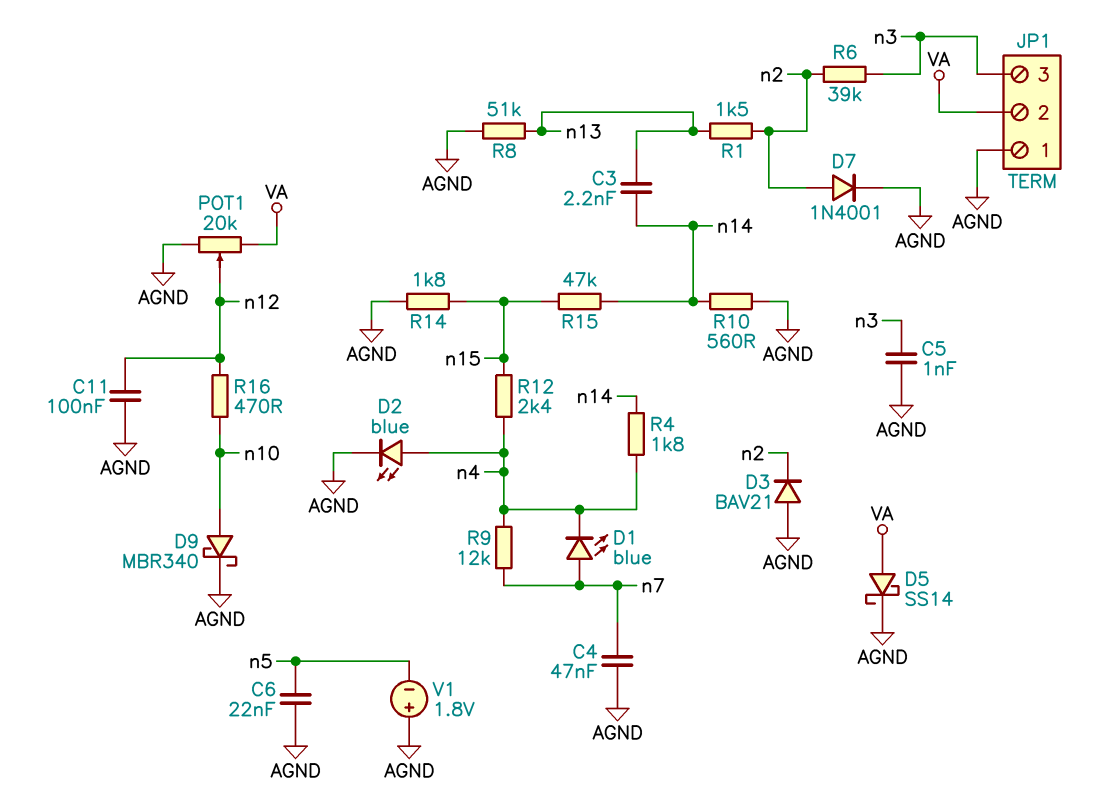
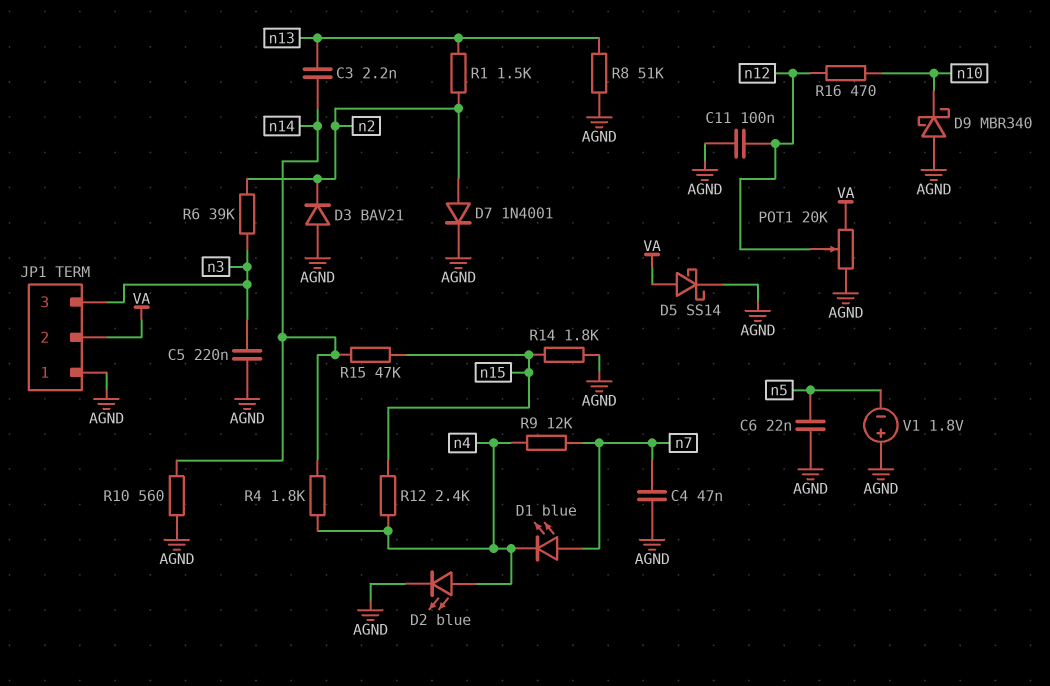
C5: 1nF (AGND, n3) -> 220nF (AGND, n3)
D9: schottky MBR340 (A n10, K AGND) -> schottky MBR340 (A AGND, K n10)

